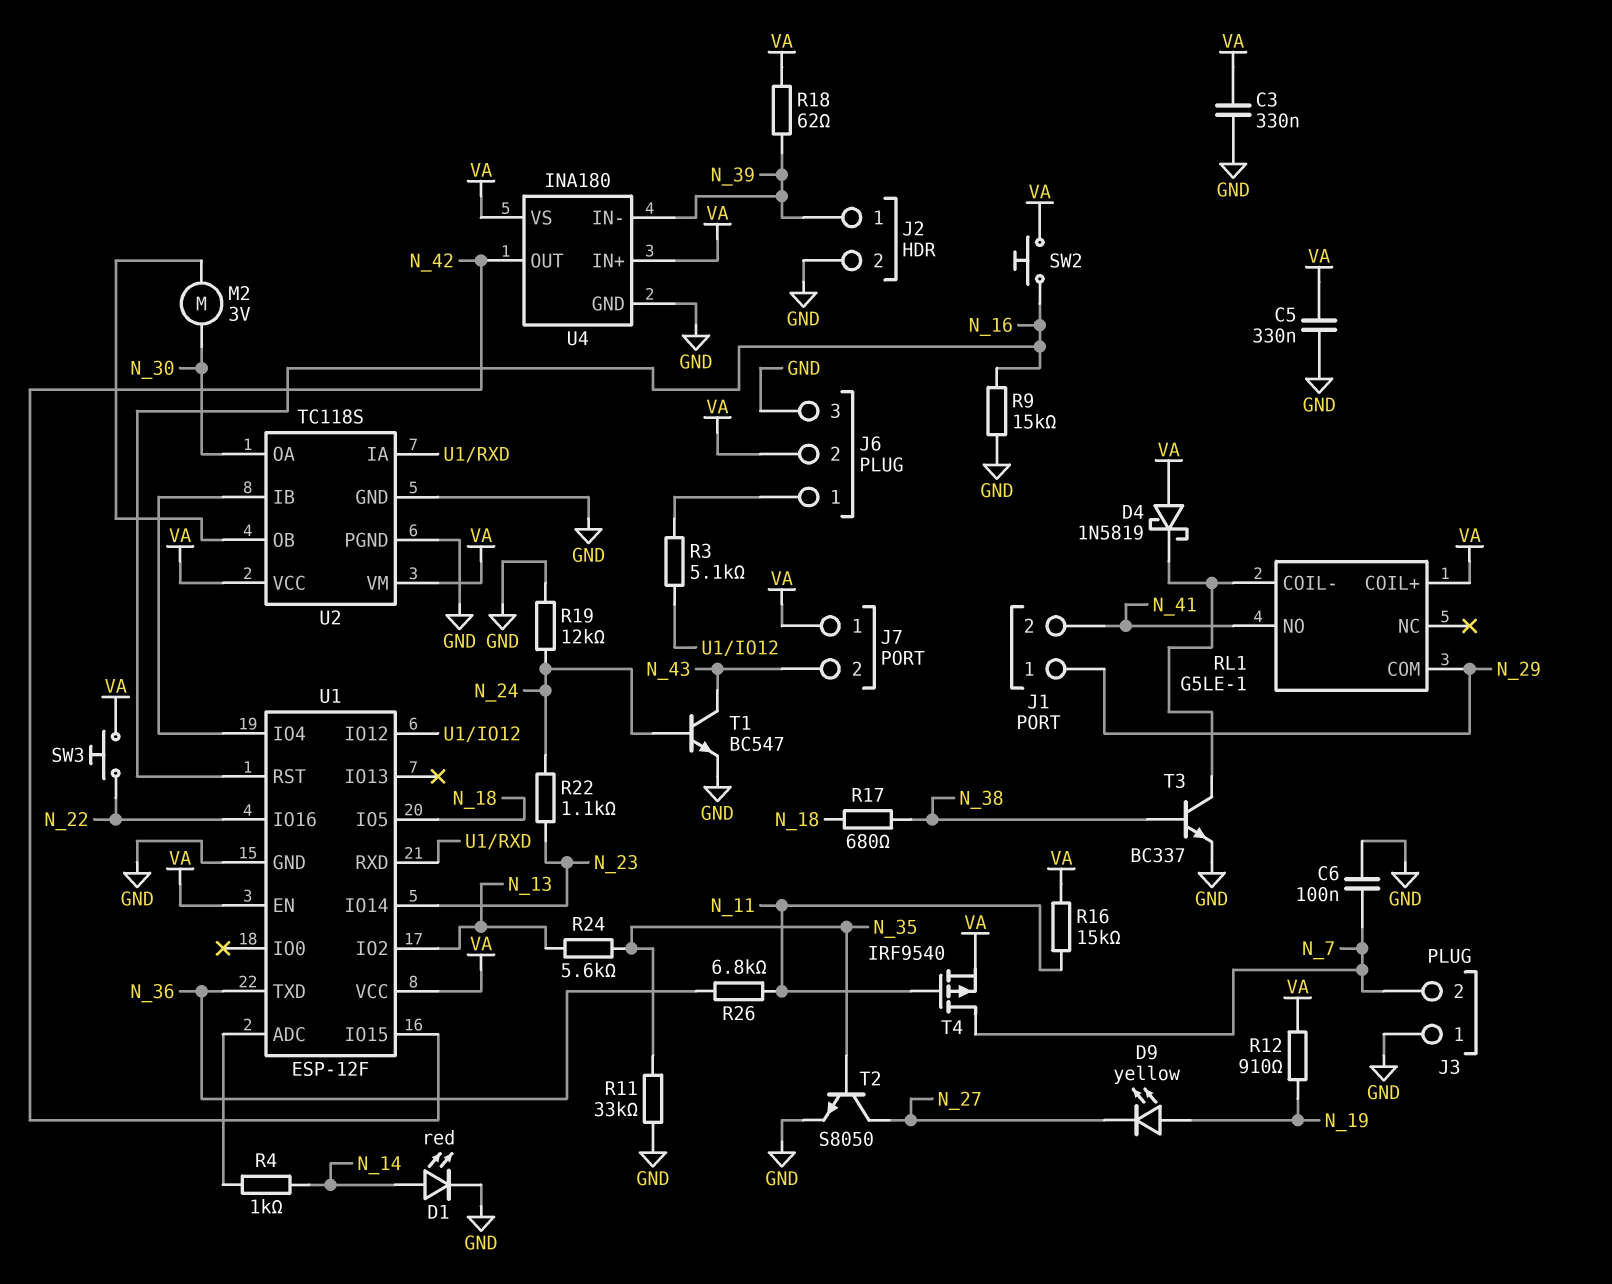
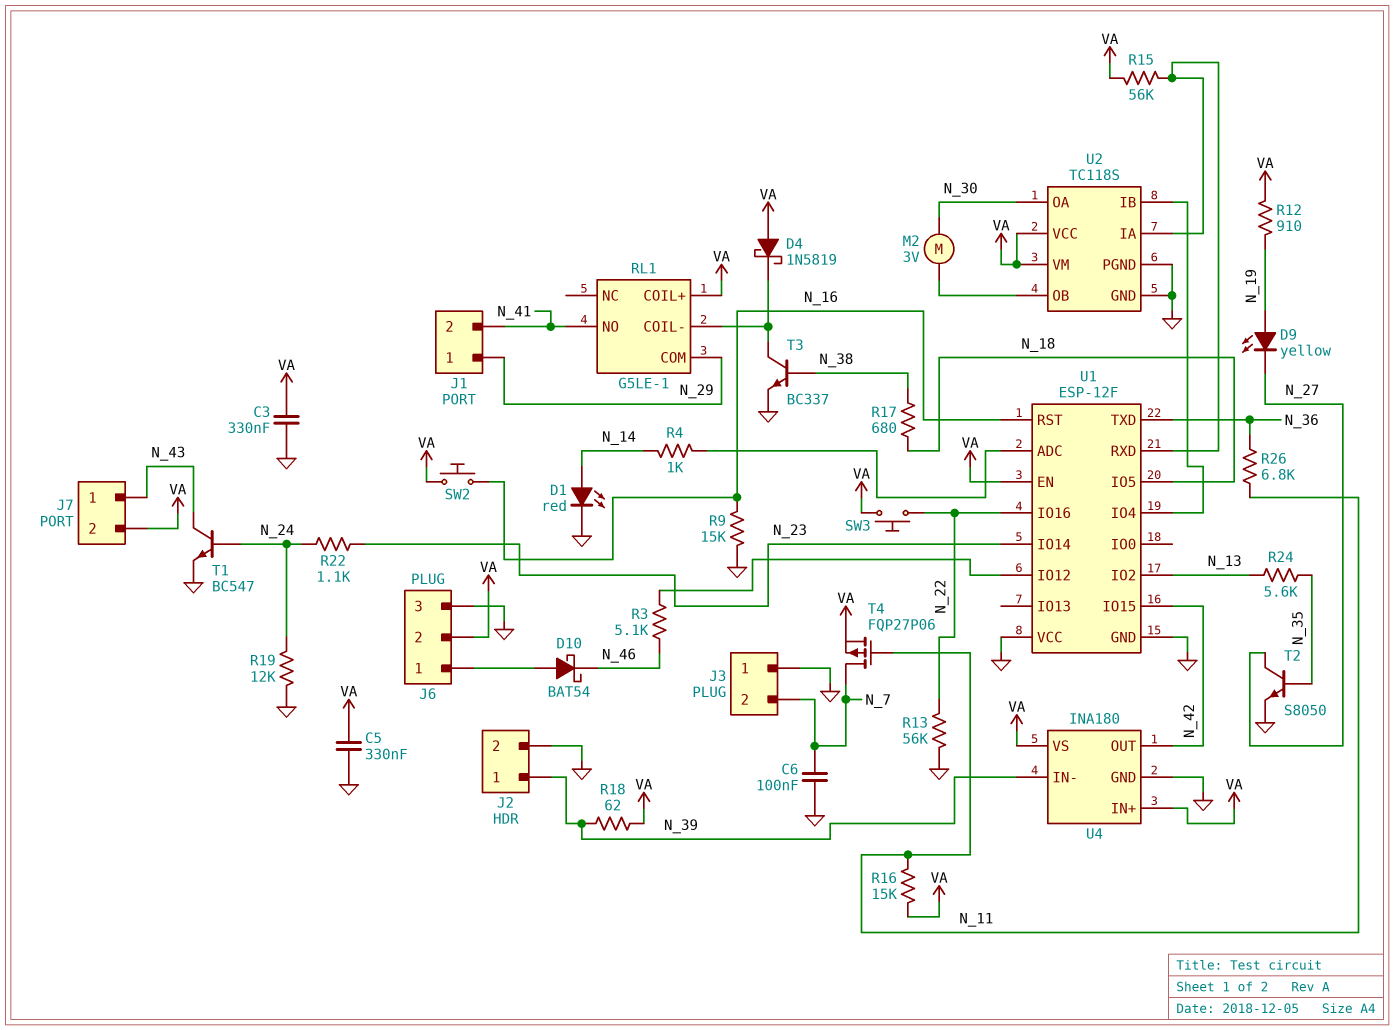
D10: none -> schottky BAT54 (A J6/1, K N_46)
J7 pin 1: VA -> N_43
J7 pin 2: N_43 -> VA
R3: 5.1k (J6/1, U1/IO12) -> 5.1k (N_46, U1/IO12)
R11: 33k (GND, N_35) -> none
R13: none -> 56k (GND, N_22)
R15: none -> 56k (U1/RXD, VA)
T4: PMOS IRF9540 (G N_11, D N_7, S VA) -> PMOS FQP27P06 (G N_11, D N_7, S VA)
U1 pin VCC: VA -> GND

